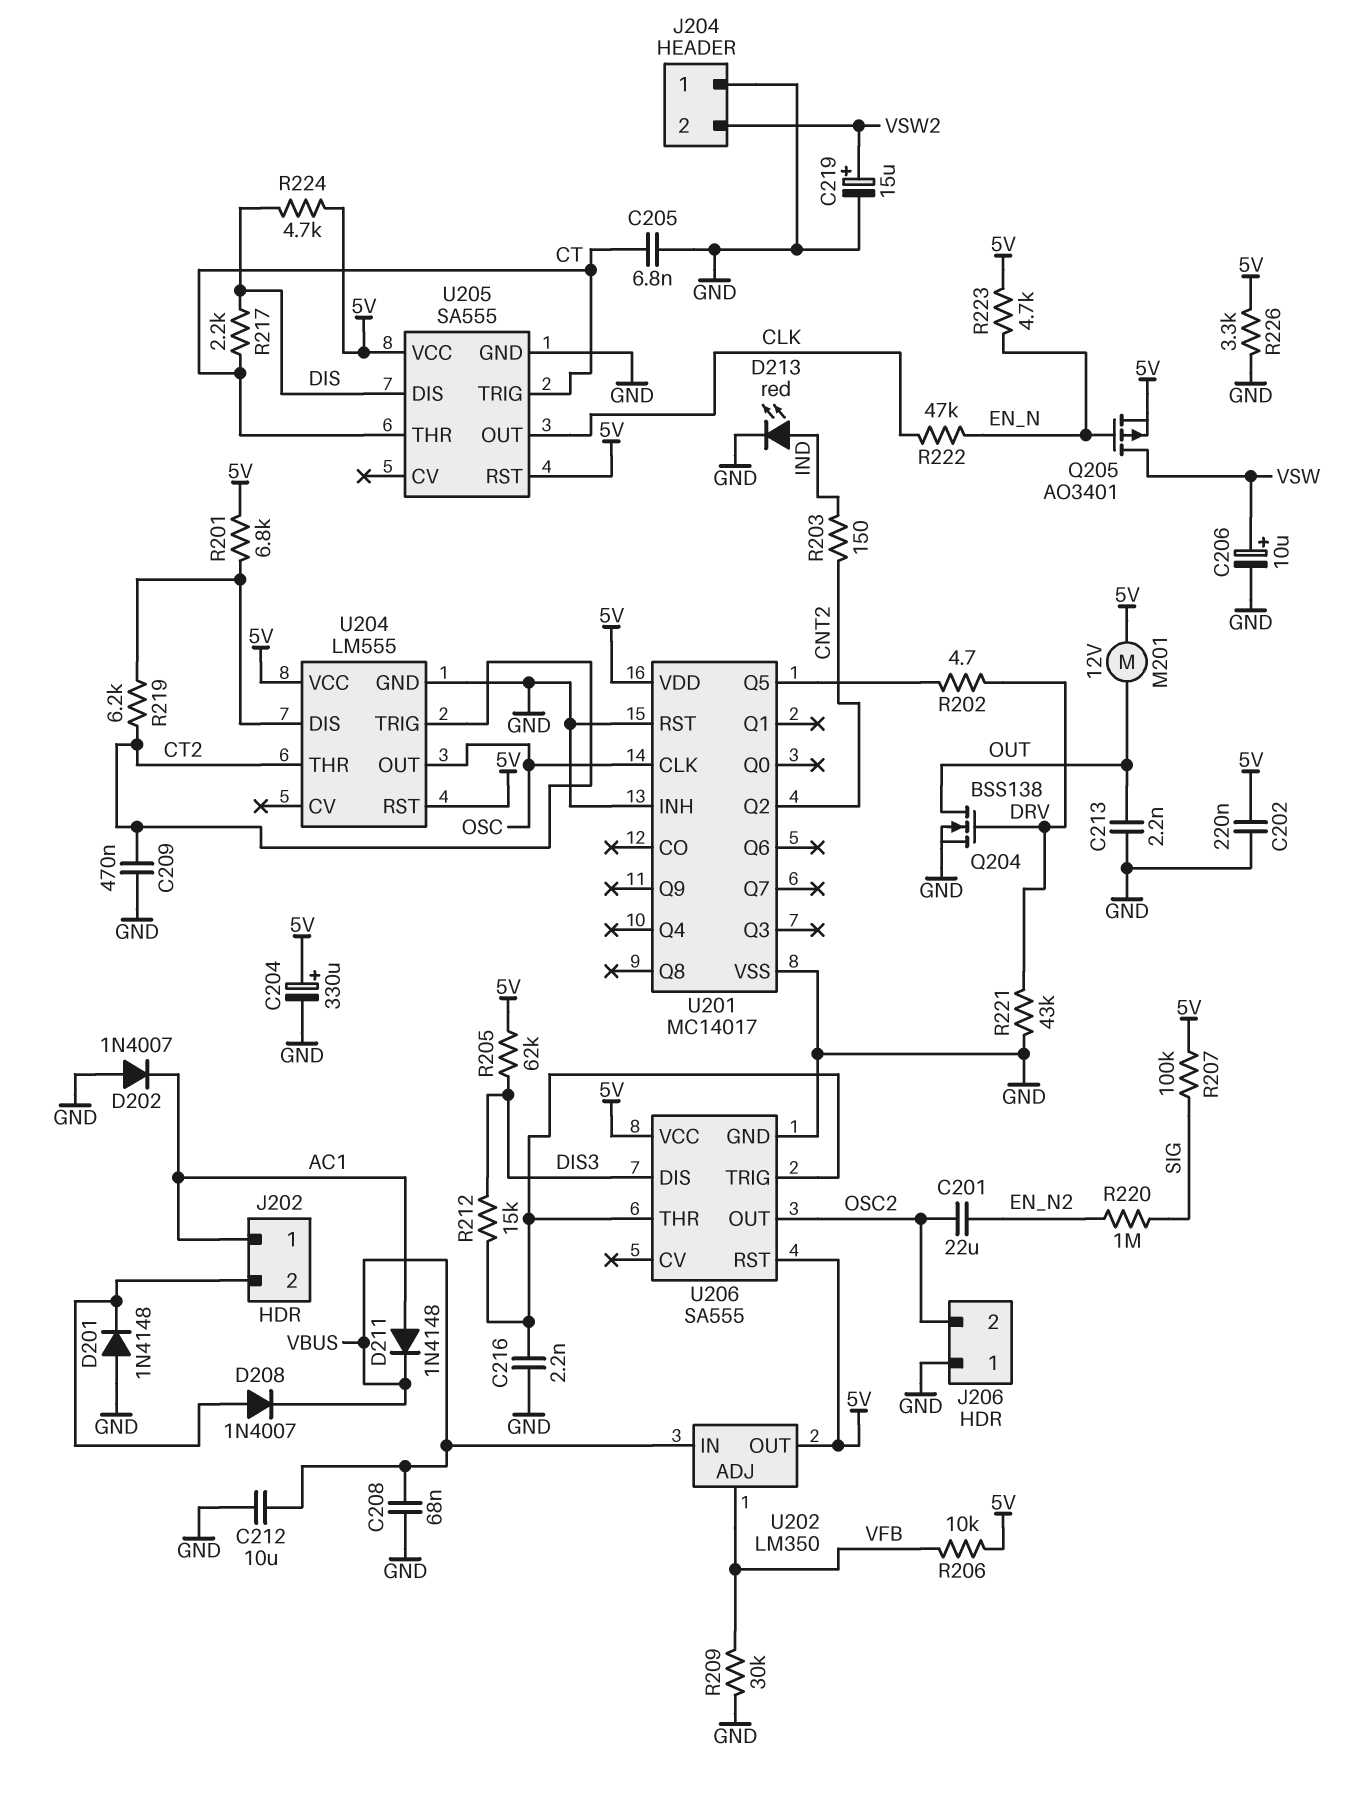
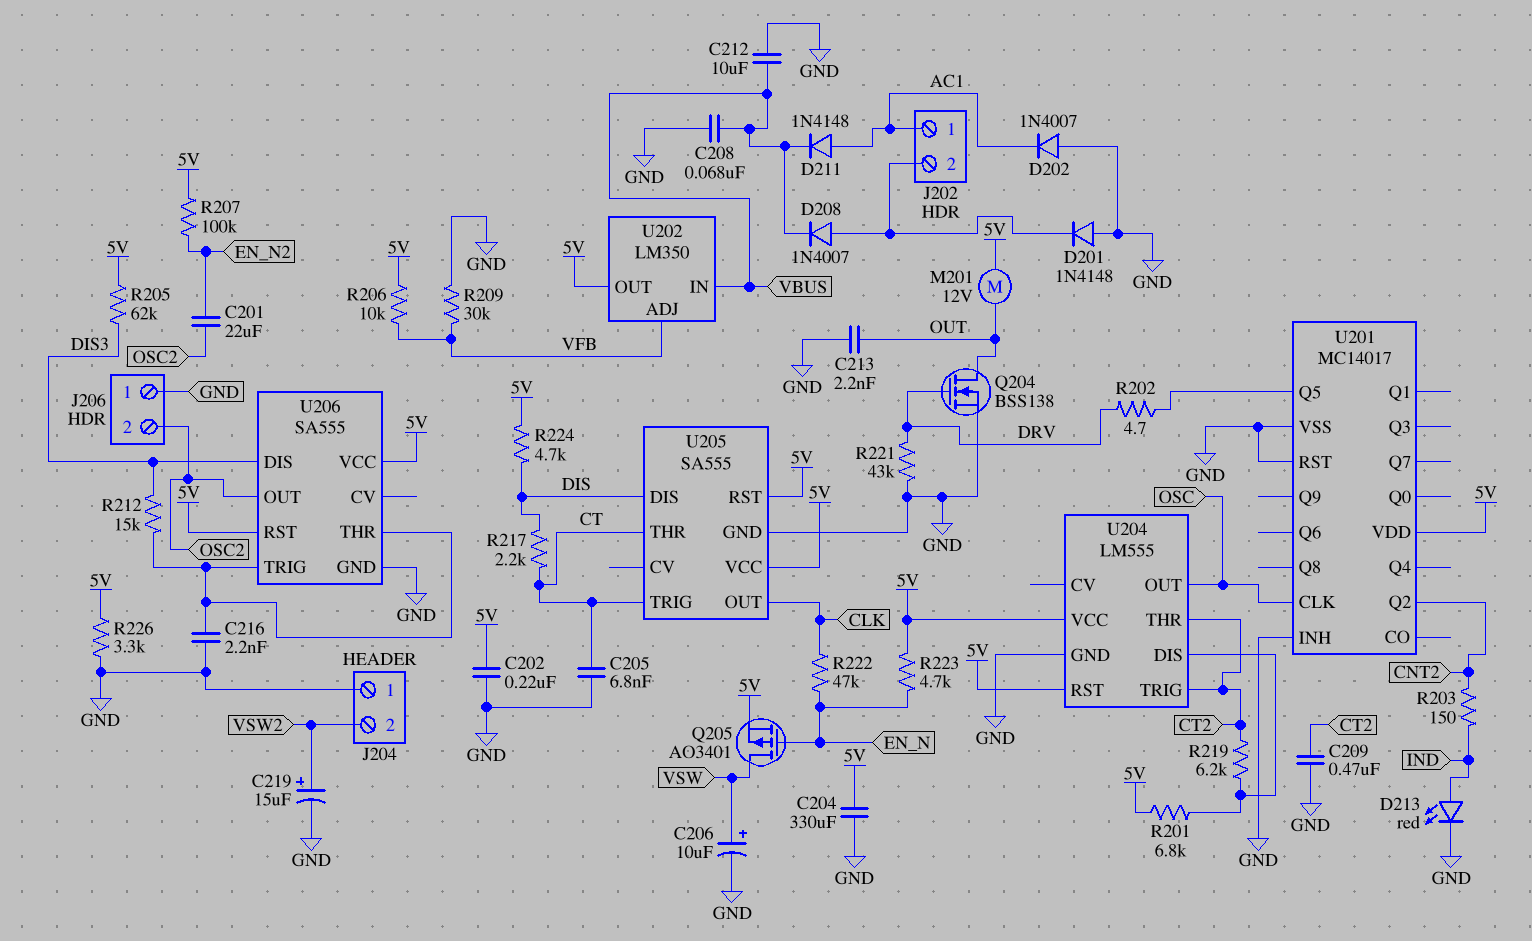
C204: 330uF (plus 5V, minus GND) -> 330uF (5V, GND)
R207: 100k (5V, SIG) -> 100k (5V, EN_N2)
R220: 1M (EN_N2, SIG) -> none

